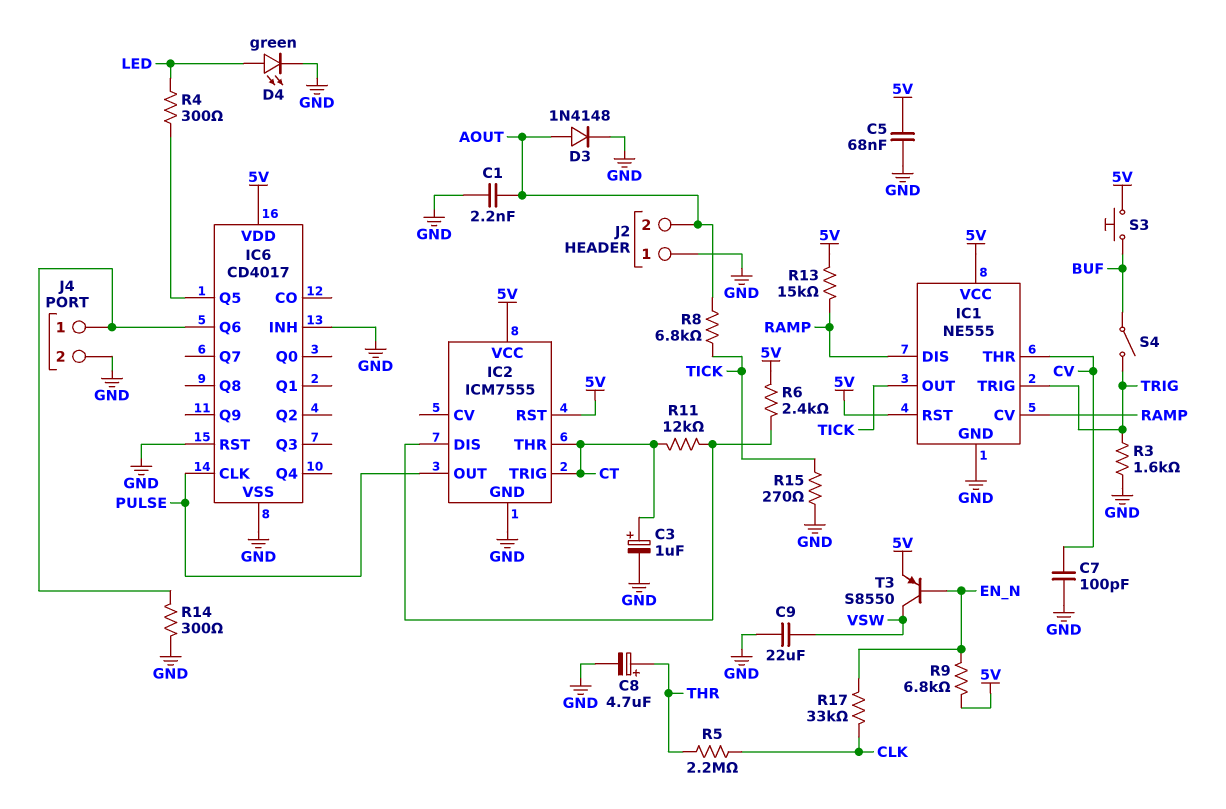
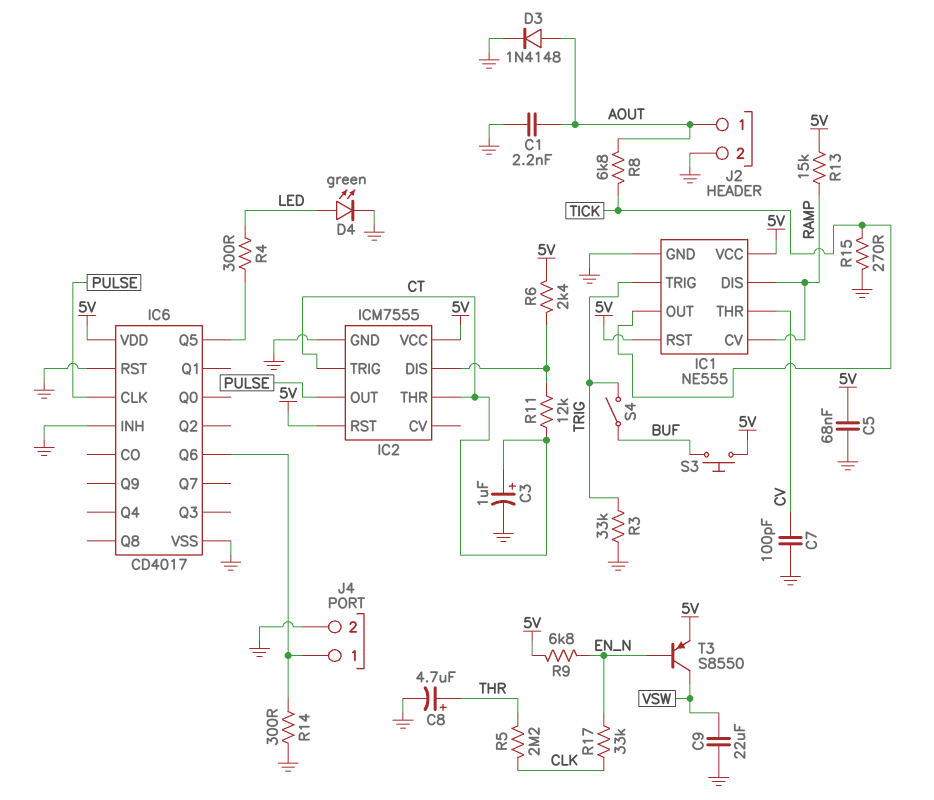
J2 pin 1: GND -> AOUT
J2 pin 2: AOUT -> GND
R3: 1.6k (GND, TRIG) -> 33k (GND, TRIG)

